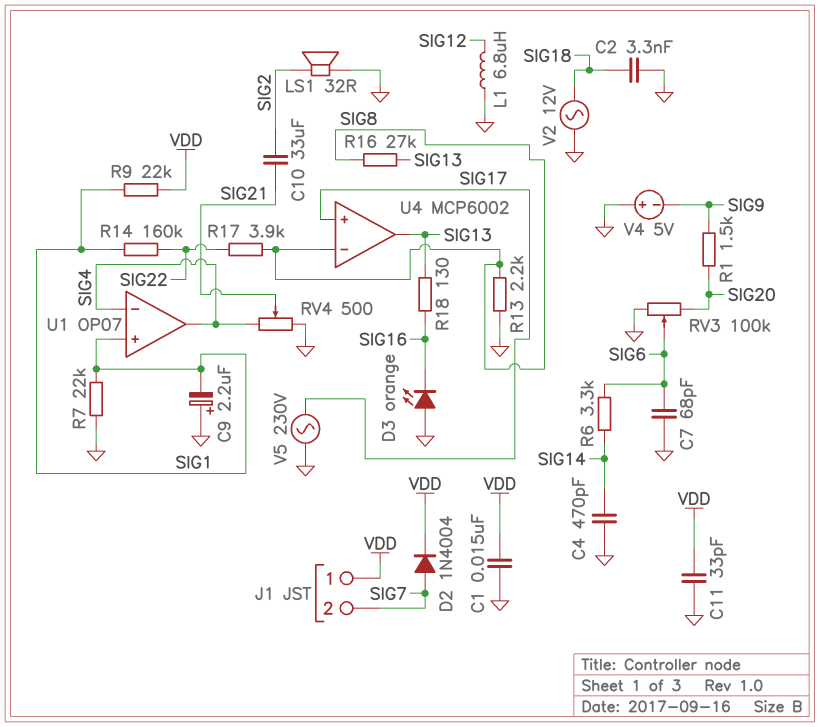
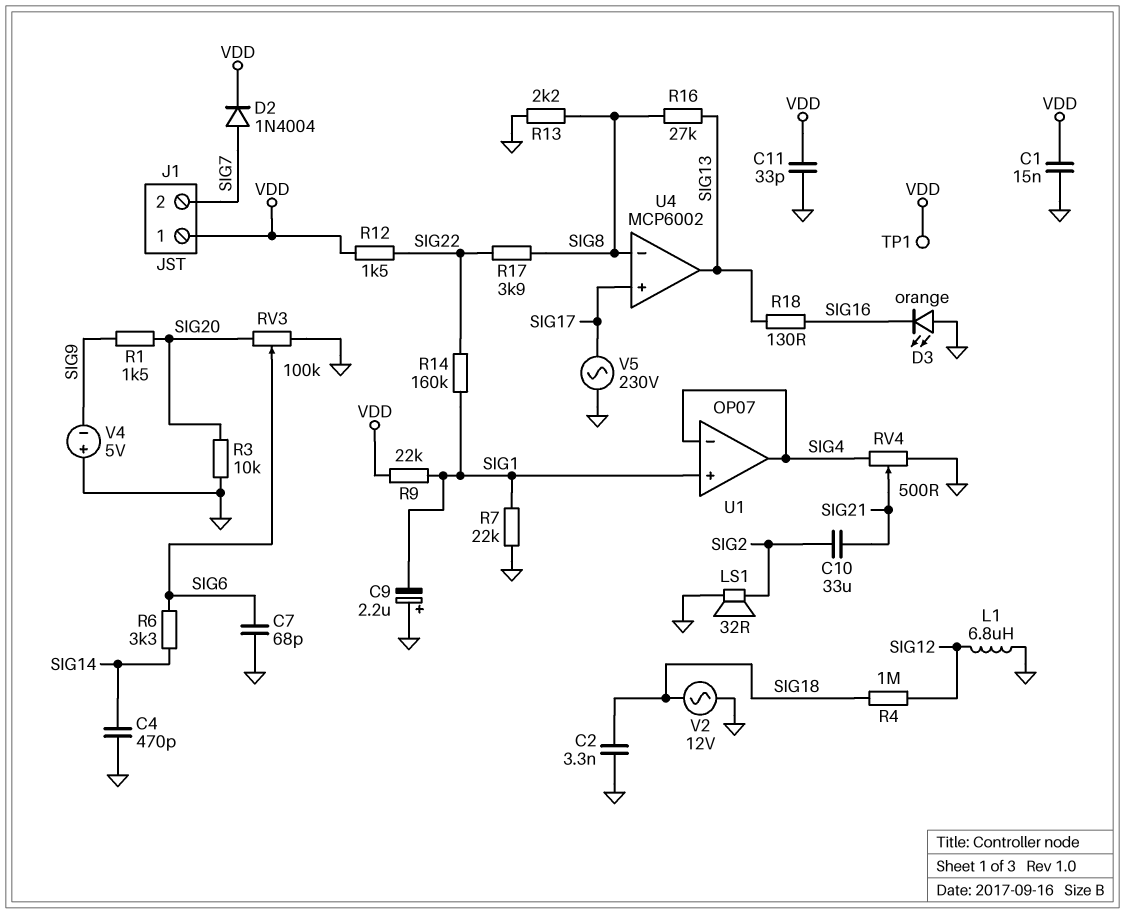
R3: none -> 10k (GND, SIG20)
R4: none -> 1M (SIG12, SIG18)
R12: none -> 1.5k (SIG22, VDD)
TP1: none -> test point (VDD)

